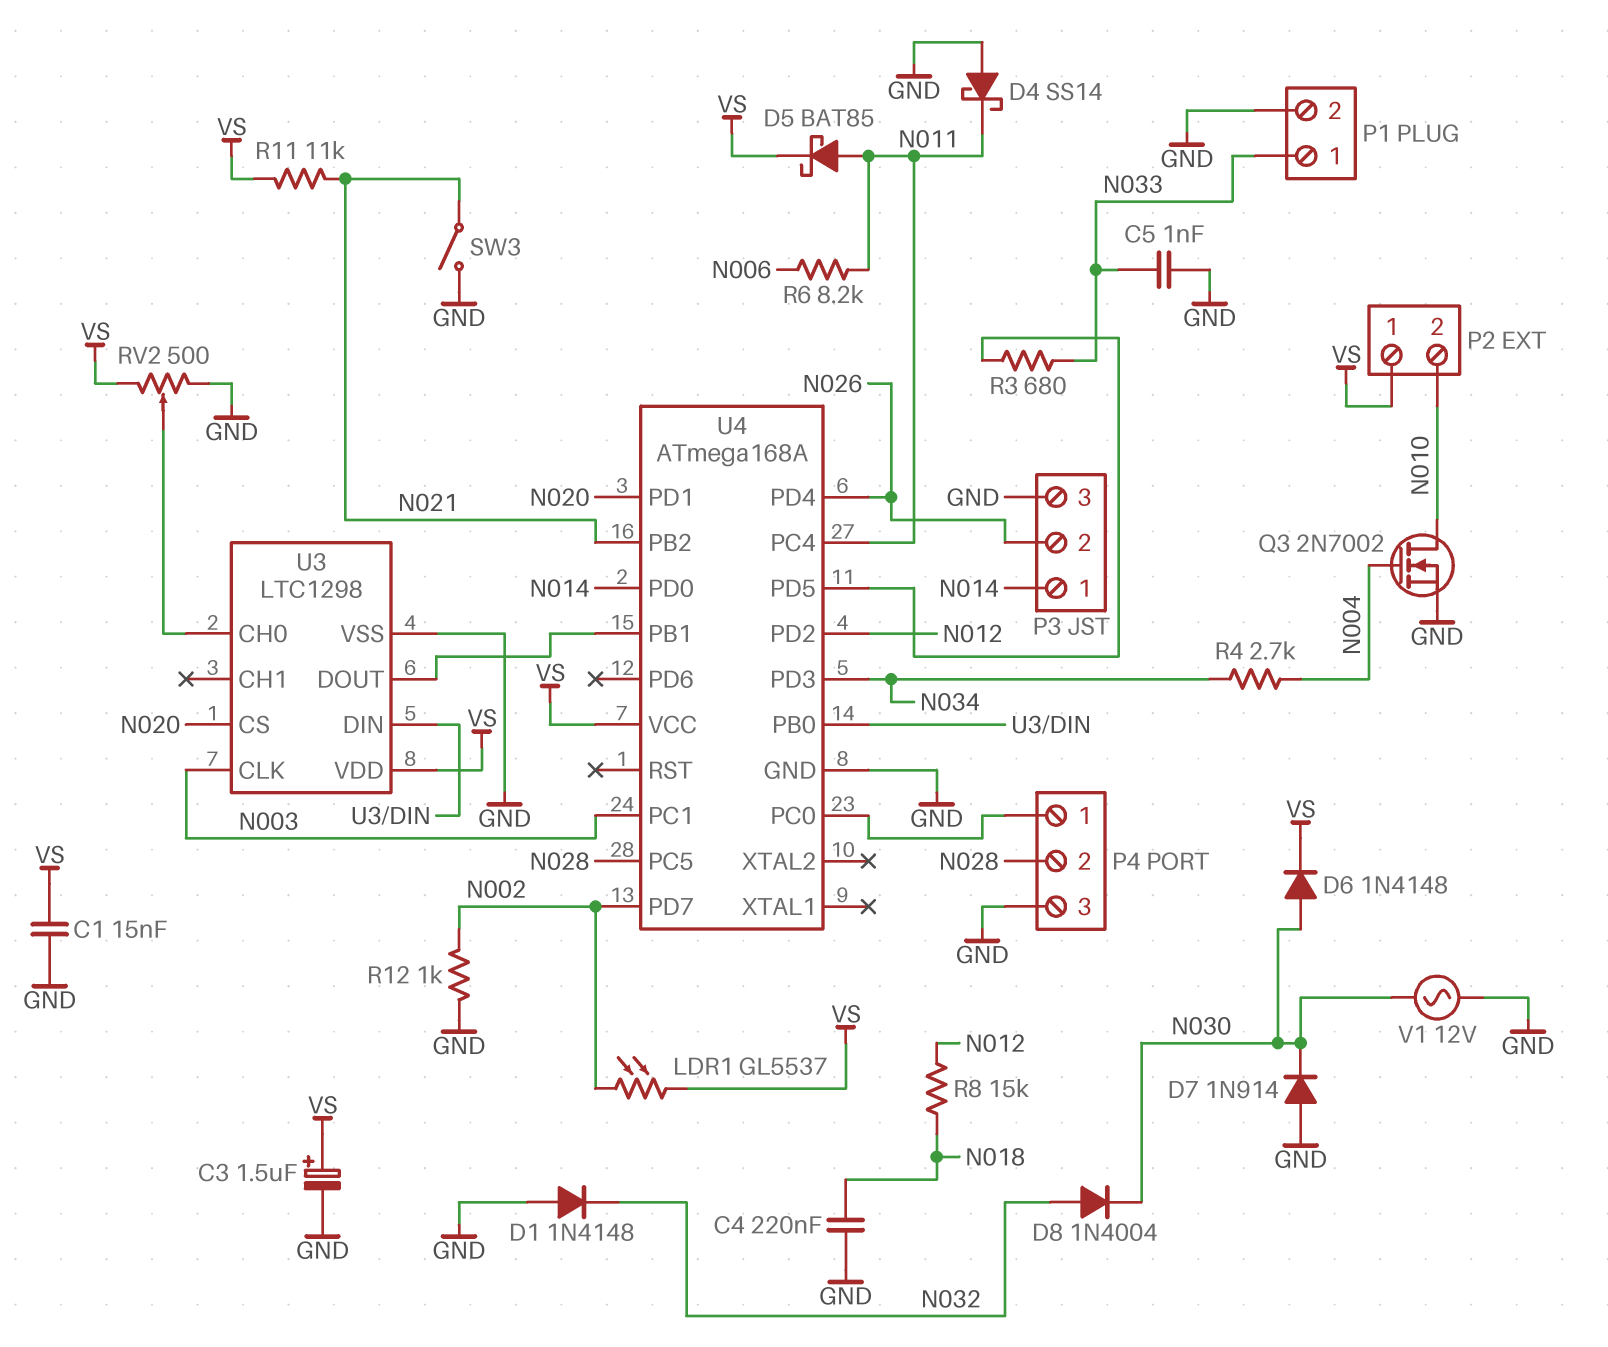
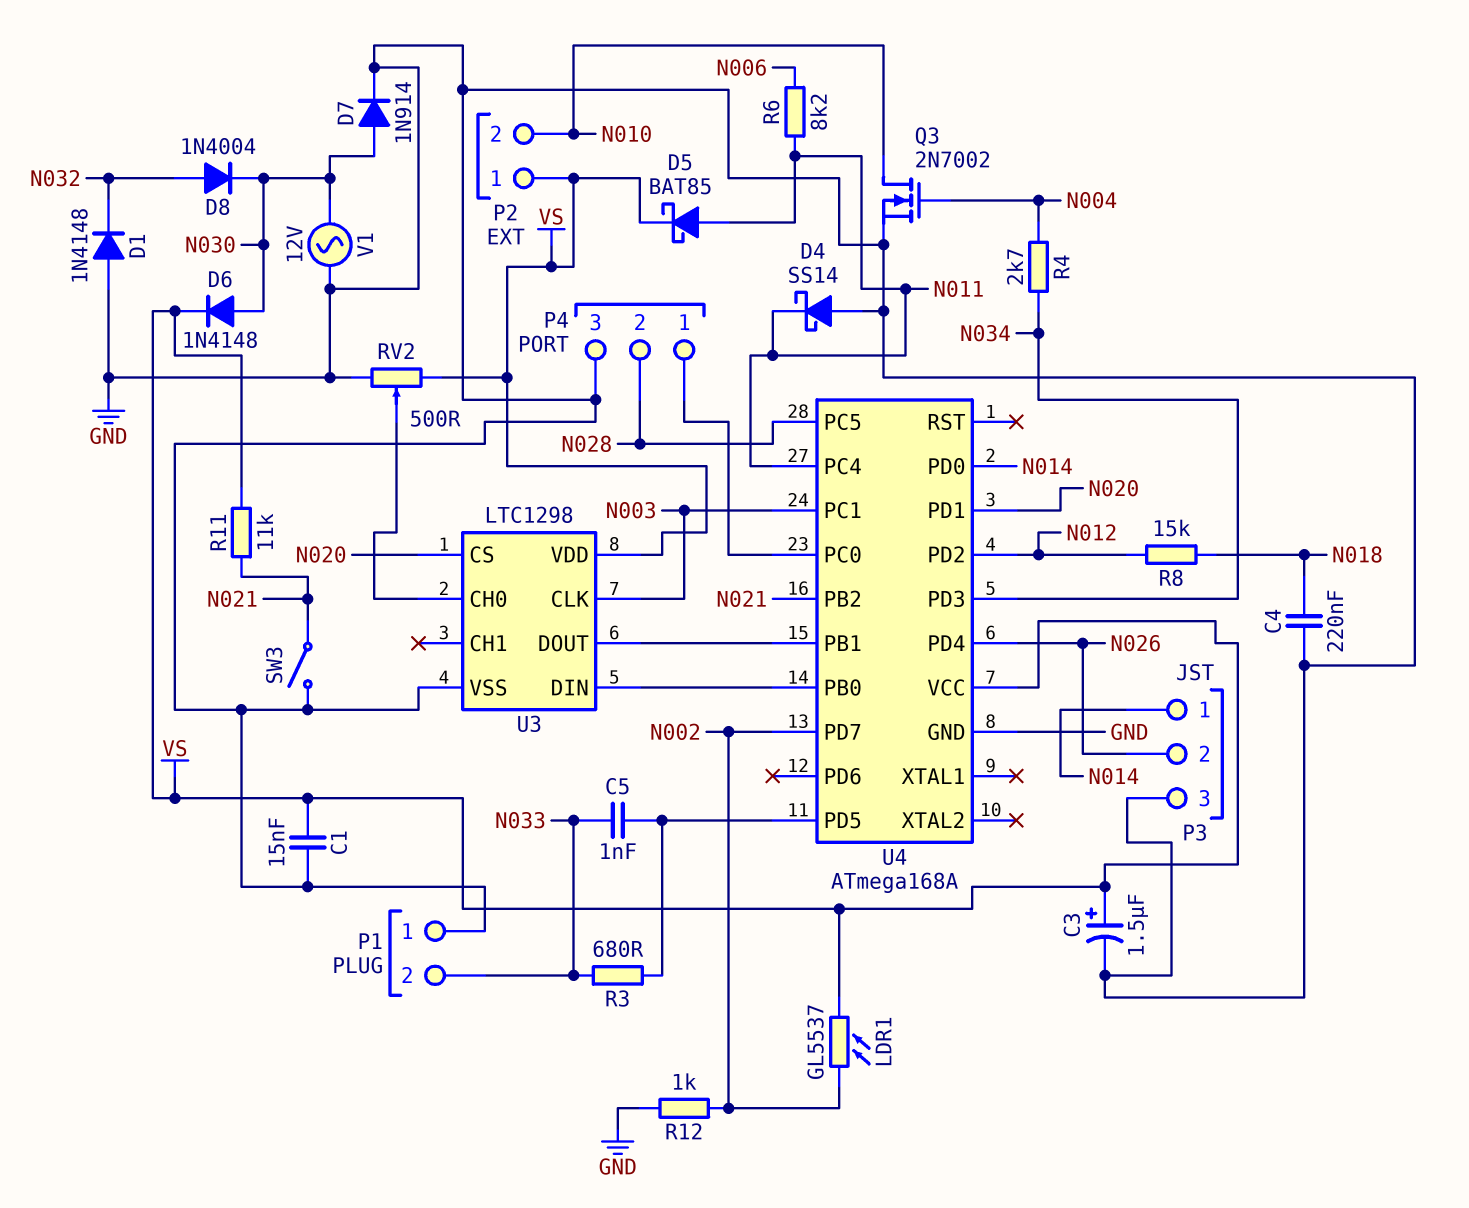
C5: 1nF (GND, N033) -> 1nF (N033, U4/PD5)
D7: diode 1N914 (A GND, K N030) -> diode 1N914 (A N030, K GND)
P1 pin 1: N033 -> GND
P1 pin 2: GND -> N033

